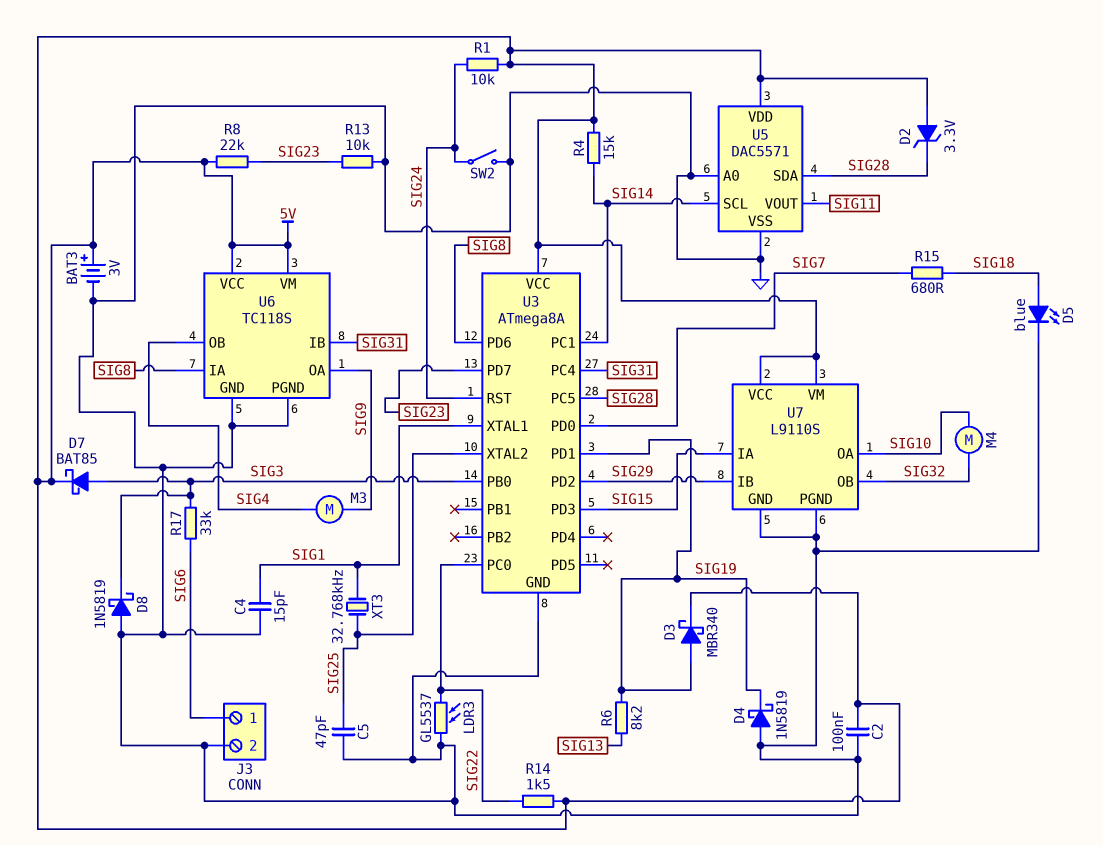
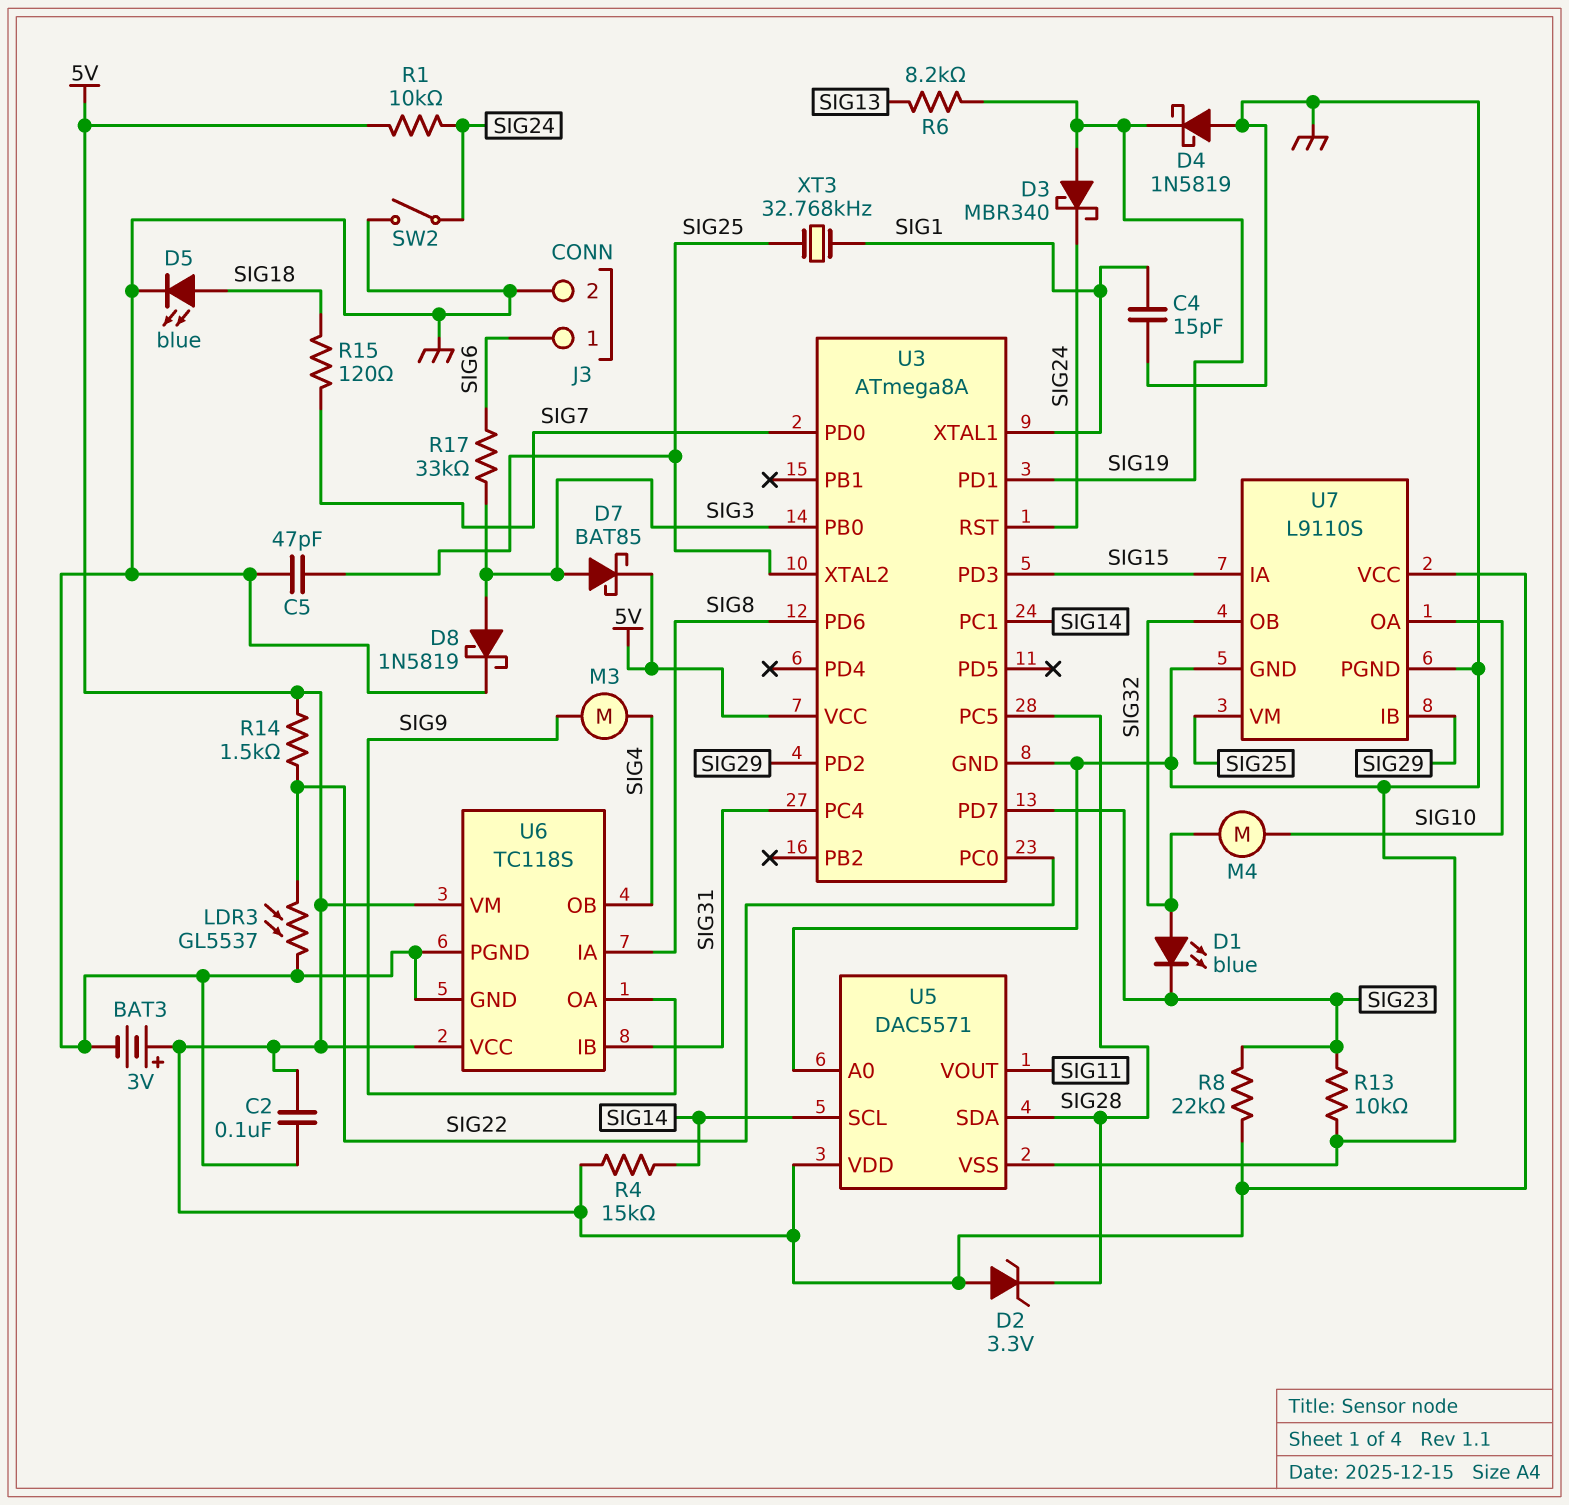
D1: none -> LED blue (A SIG32, K SIG23)
D3: schottky MBR340 (A SIG19, K 5V) -> schottky MBR340 (A SIG19, K SIG24)
D8: schottky 1N5819 (A GND, K SIG3) -> schottky 1N5819 (A SIG3, K GND)
R15: 680 (SIG7, SIG18) -> 120 (SIG7, SIG18)
U7 pin VM: 5V -> SIG25

